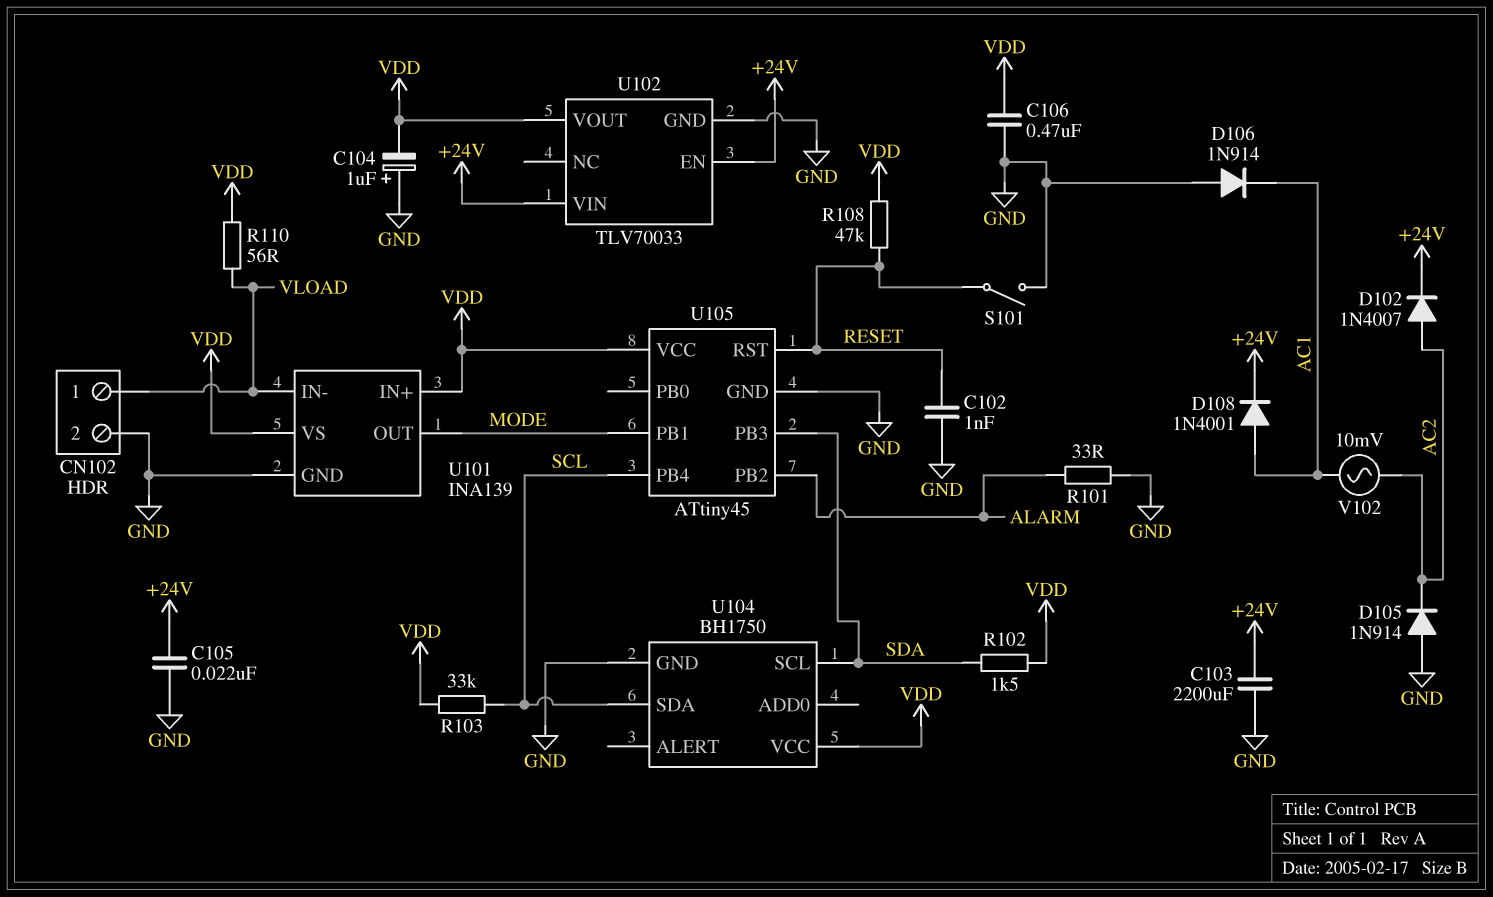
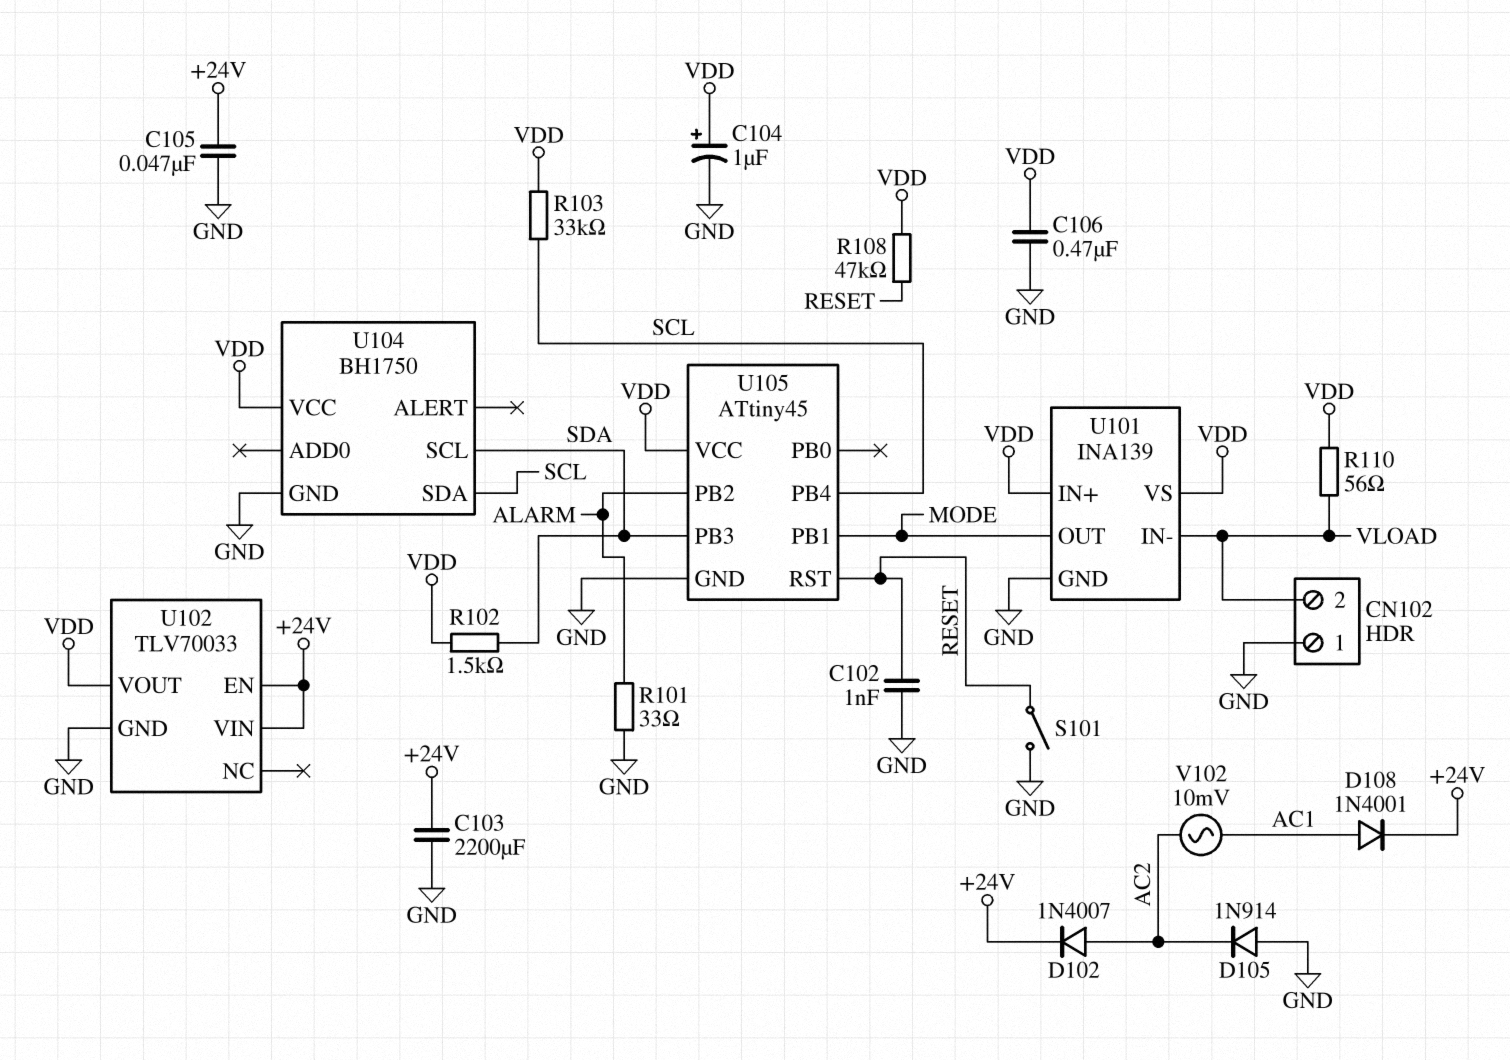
C104: 1uF (plus GND, minus VDD) -> 1uF (plus VDD, minus GND)
C105: 22nF (+24V, GND) -> 47nF (+24V, GND)
CN102 pin 1: VLOAD -> GND
CN102 pin 2: GND -> VLOAD
D106: diode 1N914 (A GND, K AC1) -> none

